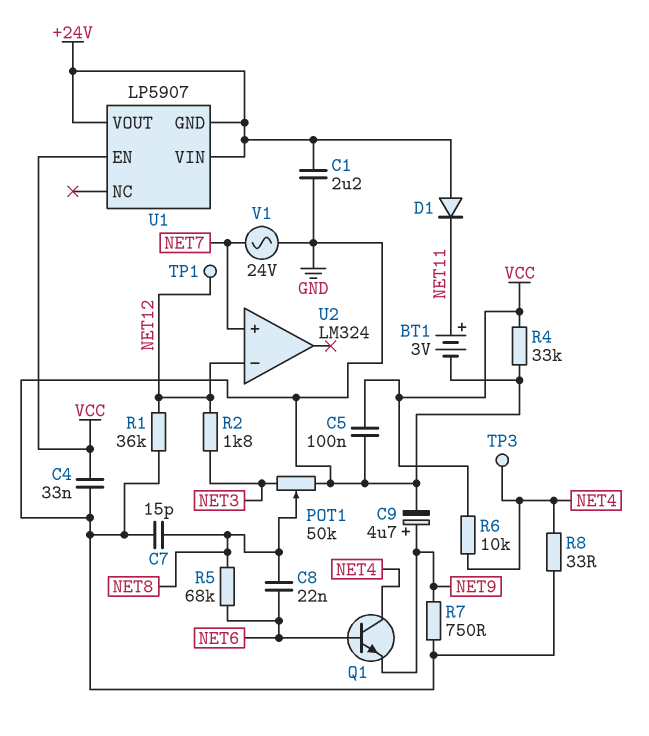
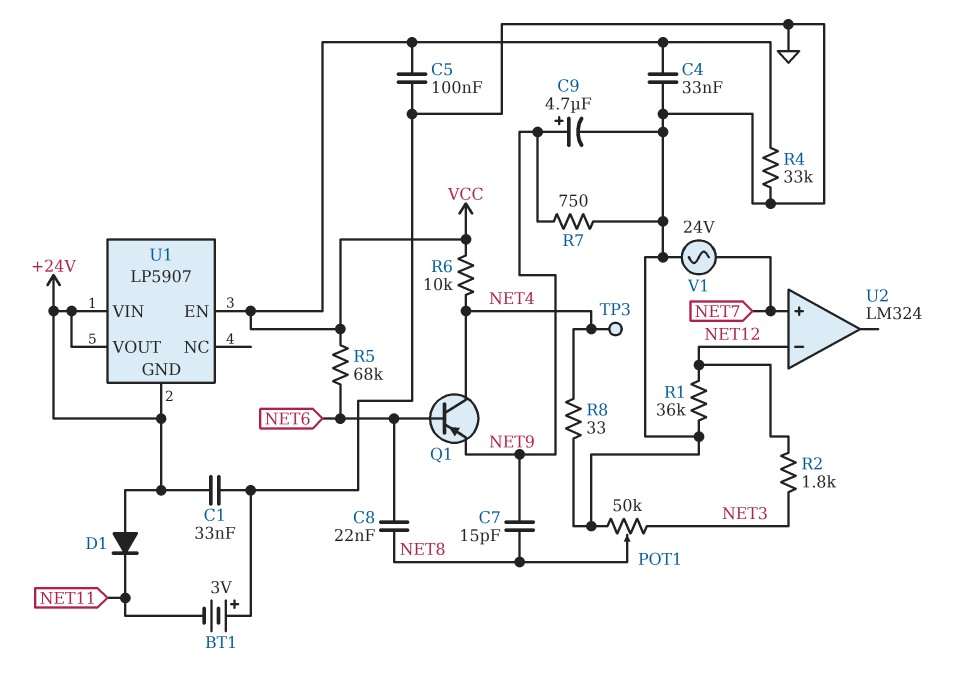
BT1: 3V (plus NET11, minus GND) -> 3V (plus GND, minus NET11)
C1: 2.2uF (+24V, GND) -> 33nF (+24V, GND)
C7: 15pF (GND, NET8) -> 15pF (NET8, NET9)
Q1: NPN (B NET6, C NET4, E NET9) -> PNP (B NET6, C NET4, E NET9)
R5: 68k (NET6, NET8) -> 68k (NET6, VCC)
TP1: test point (NET12) -> none

